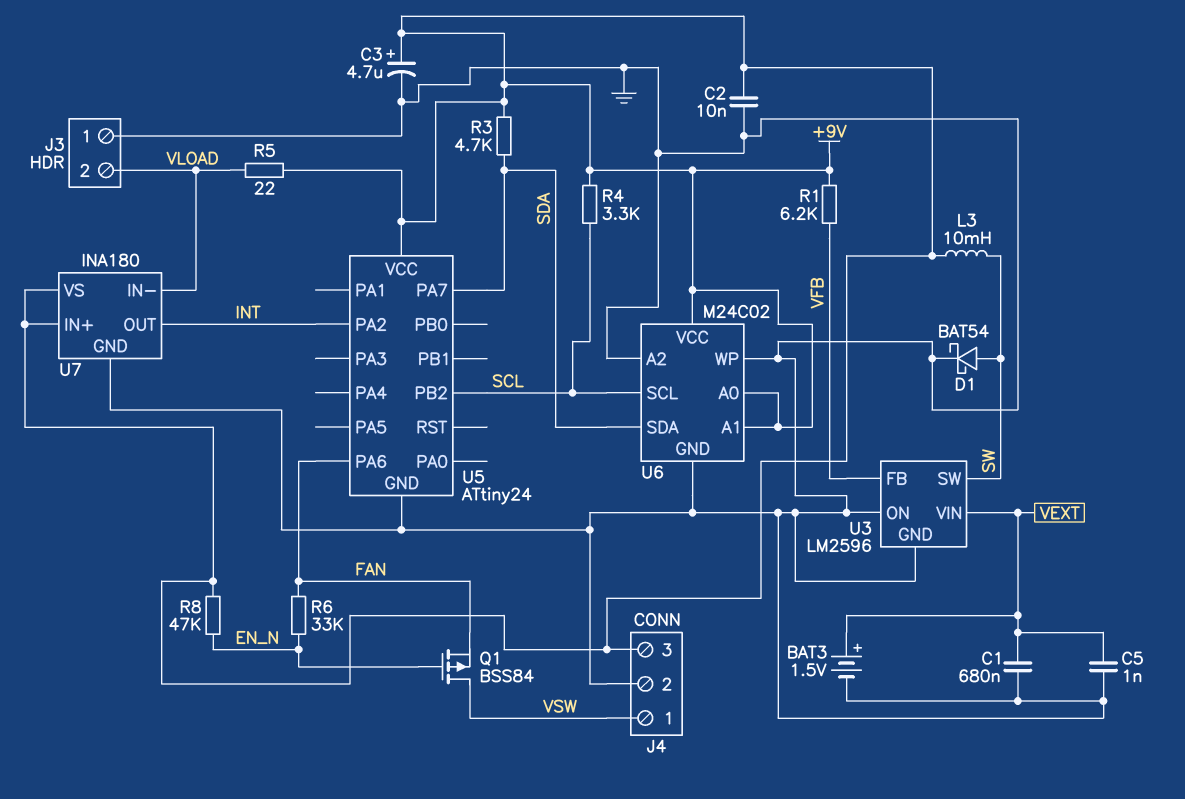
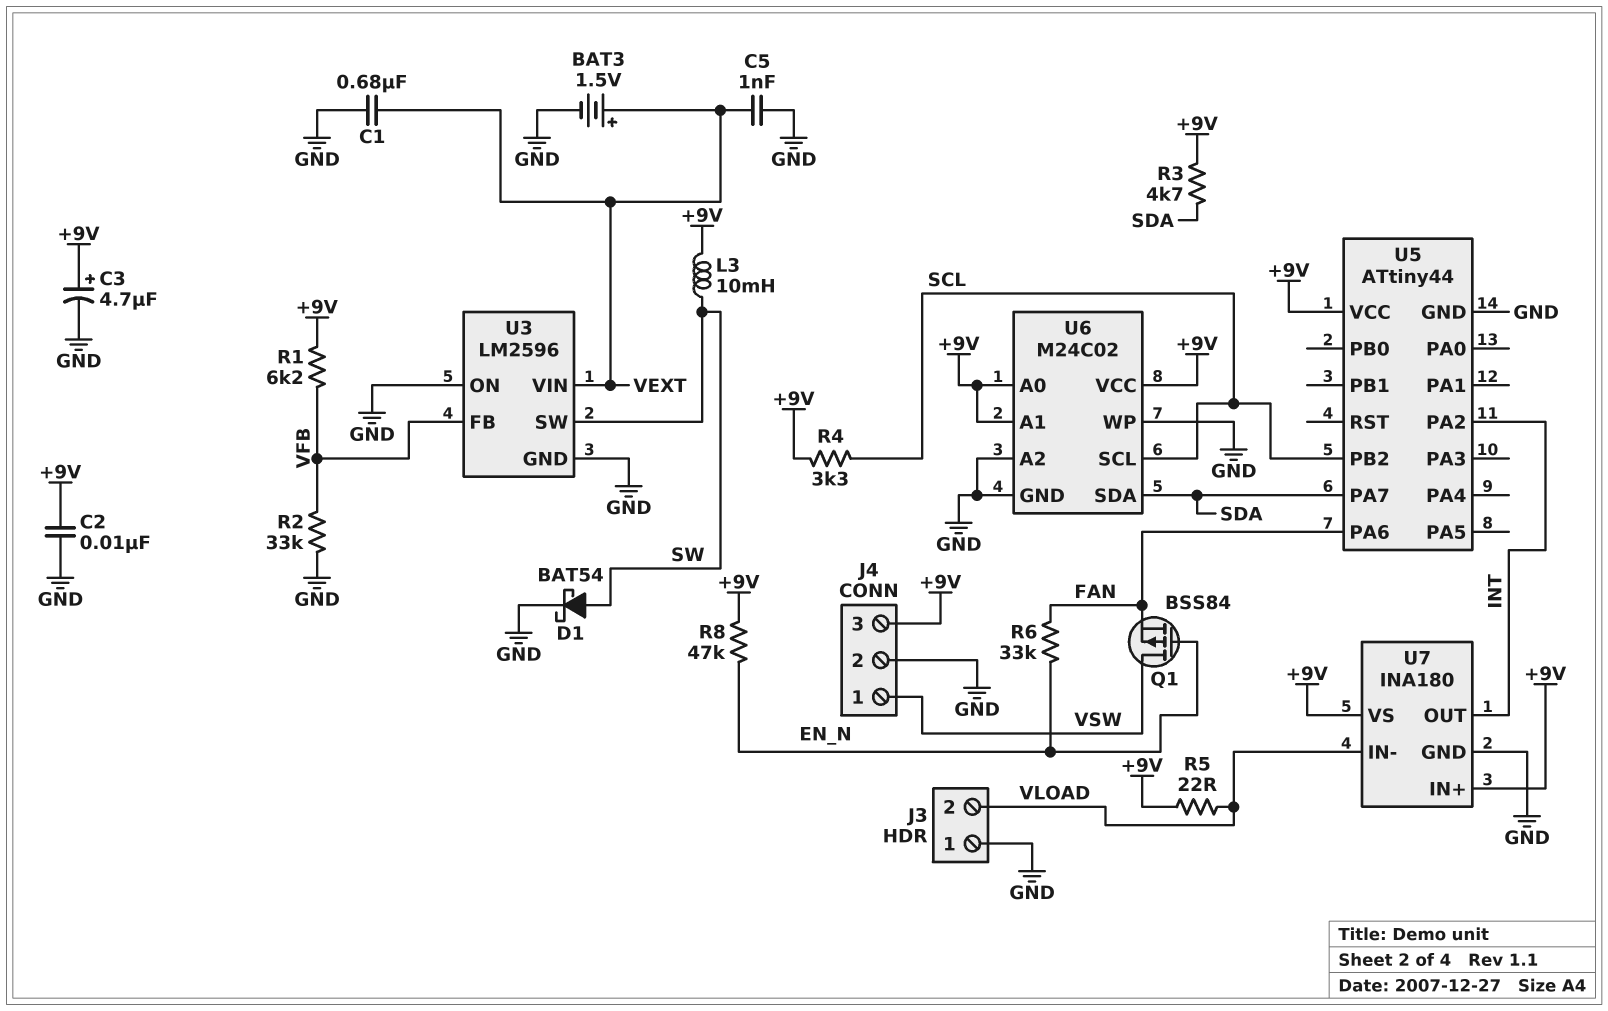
R2: none -> 33k (GND, VFB)
U5: ATtiny24 -> ATtiny44

